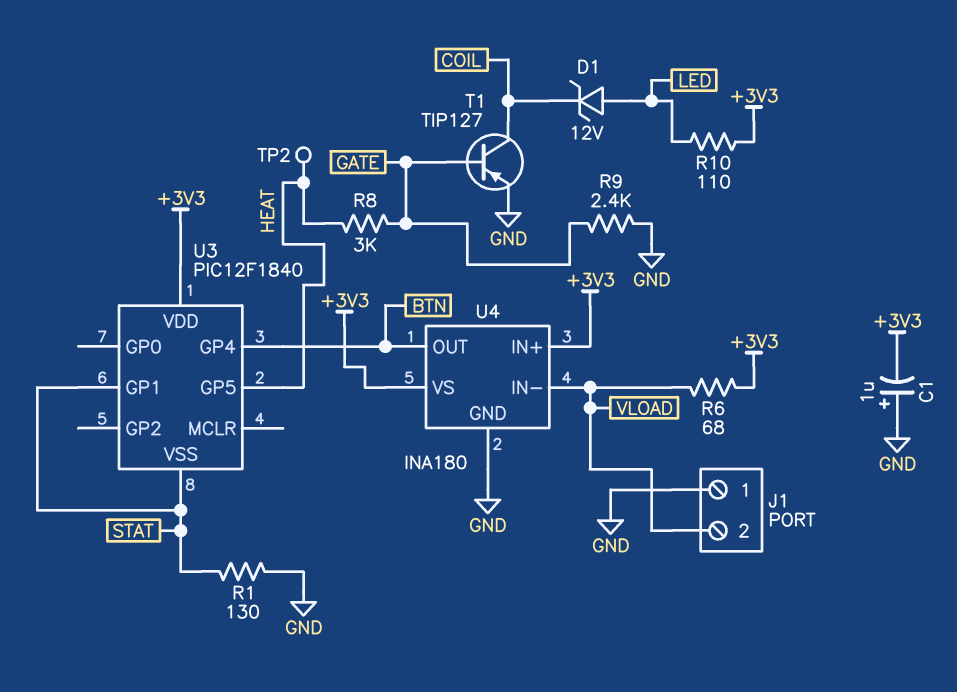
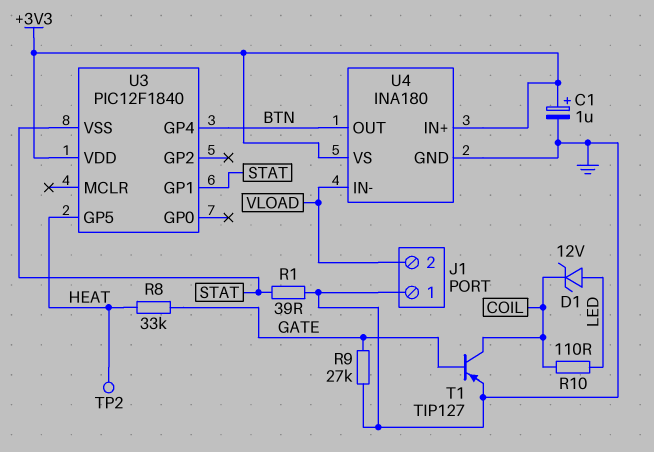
C1: 1uF (plus GND, minus +3V3) -> 1uF (plus +3V3, minus GND)
R1: 130 (GND, STAT) -> 39 (GND, STAT)
R6: 68 (+3V3, VLOAD) -> none
R8: 3k (GATE, HEAT) -> 33k (GATE, HEAT)
R9: 2.4k (GATE, GND) -> 27k (GATE, GND)
R10: 110 (+3V3, LED) -> 110 (COIL, LED)

